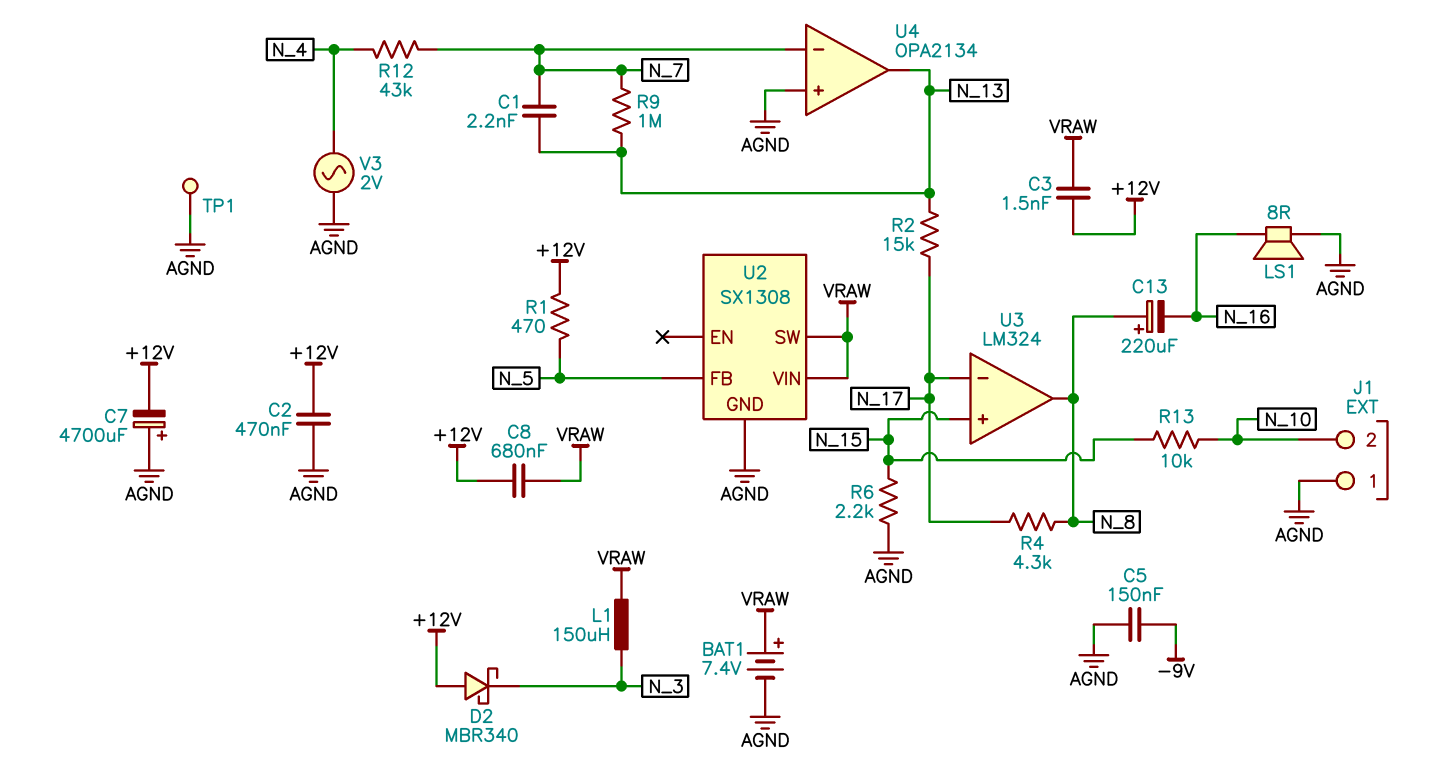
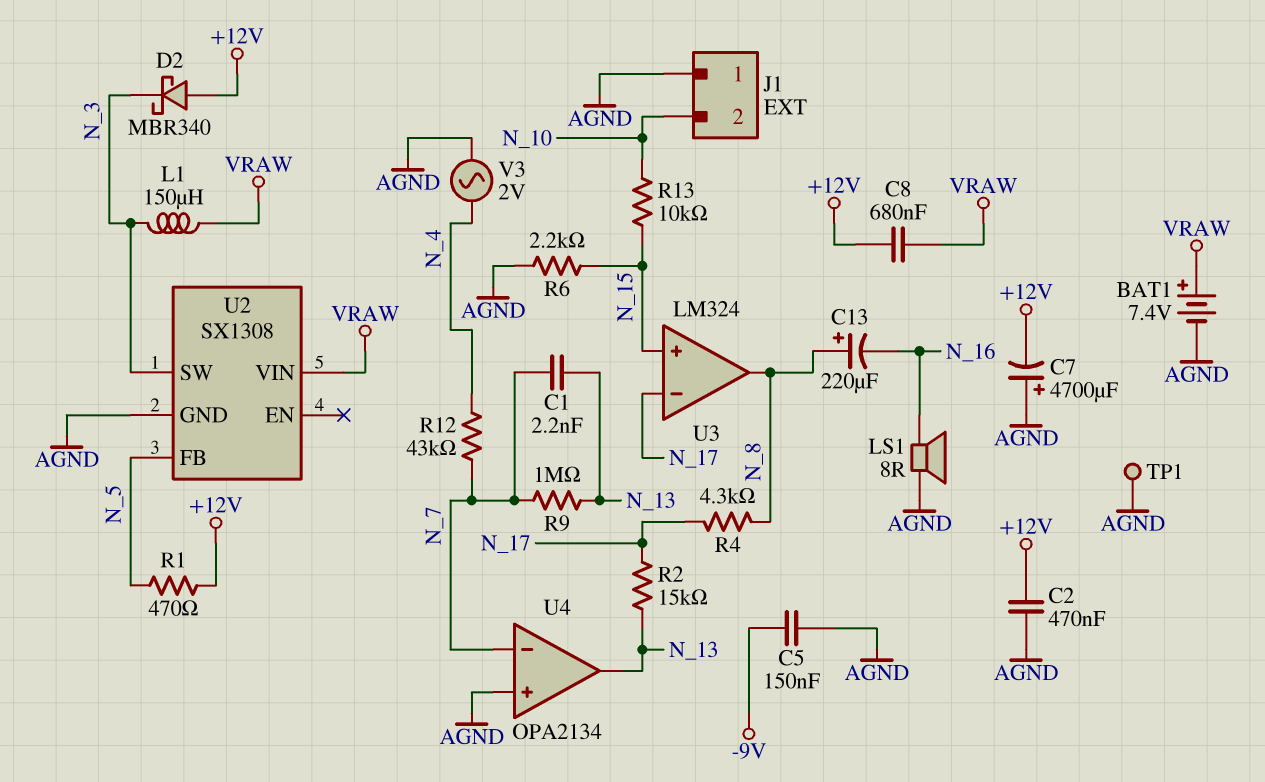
C3: 1.5nF (+12V, VRAW) -> none
U2 pin SW: VRAW -> N_3

